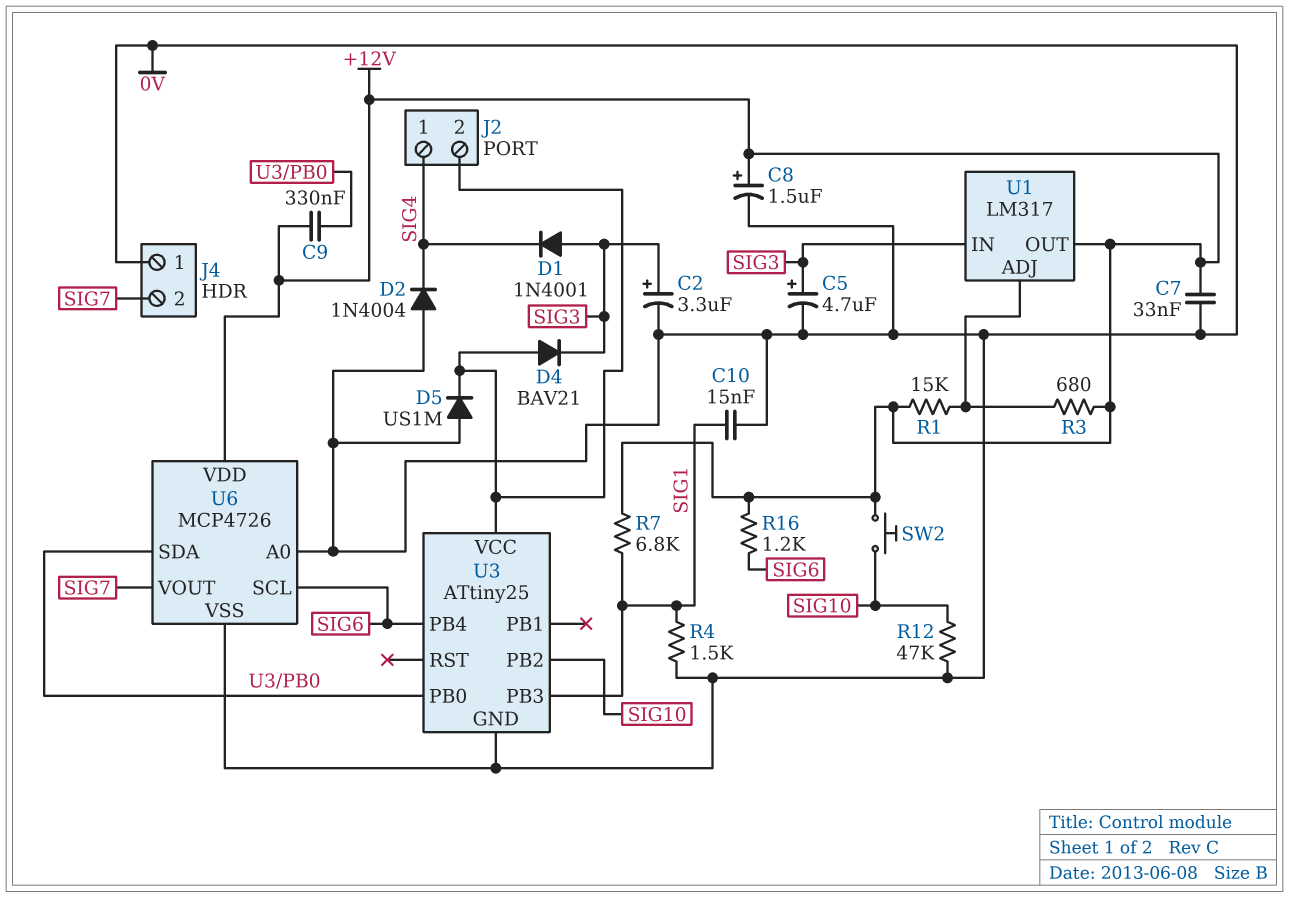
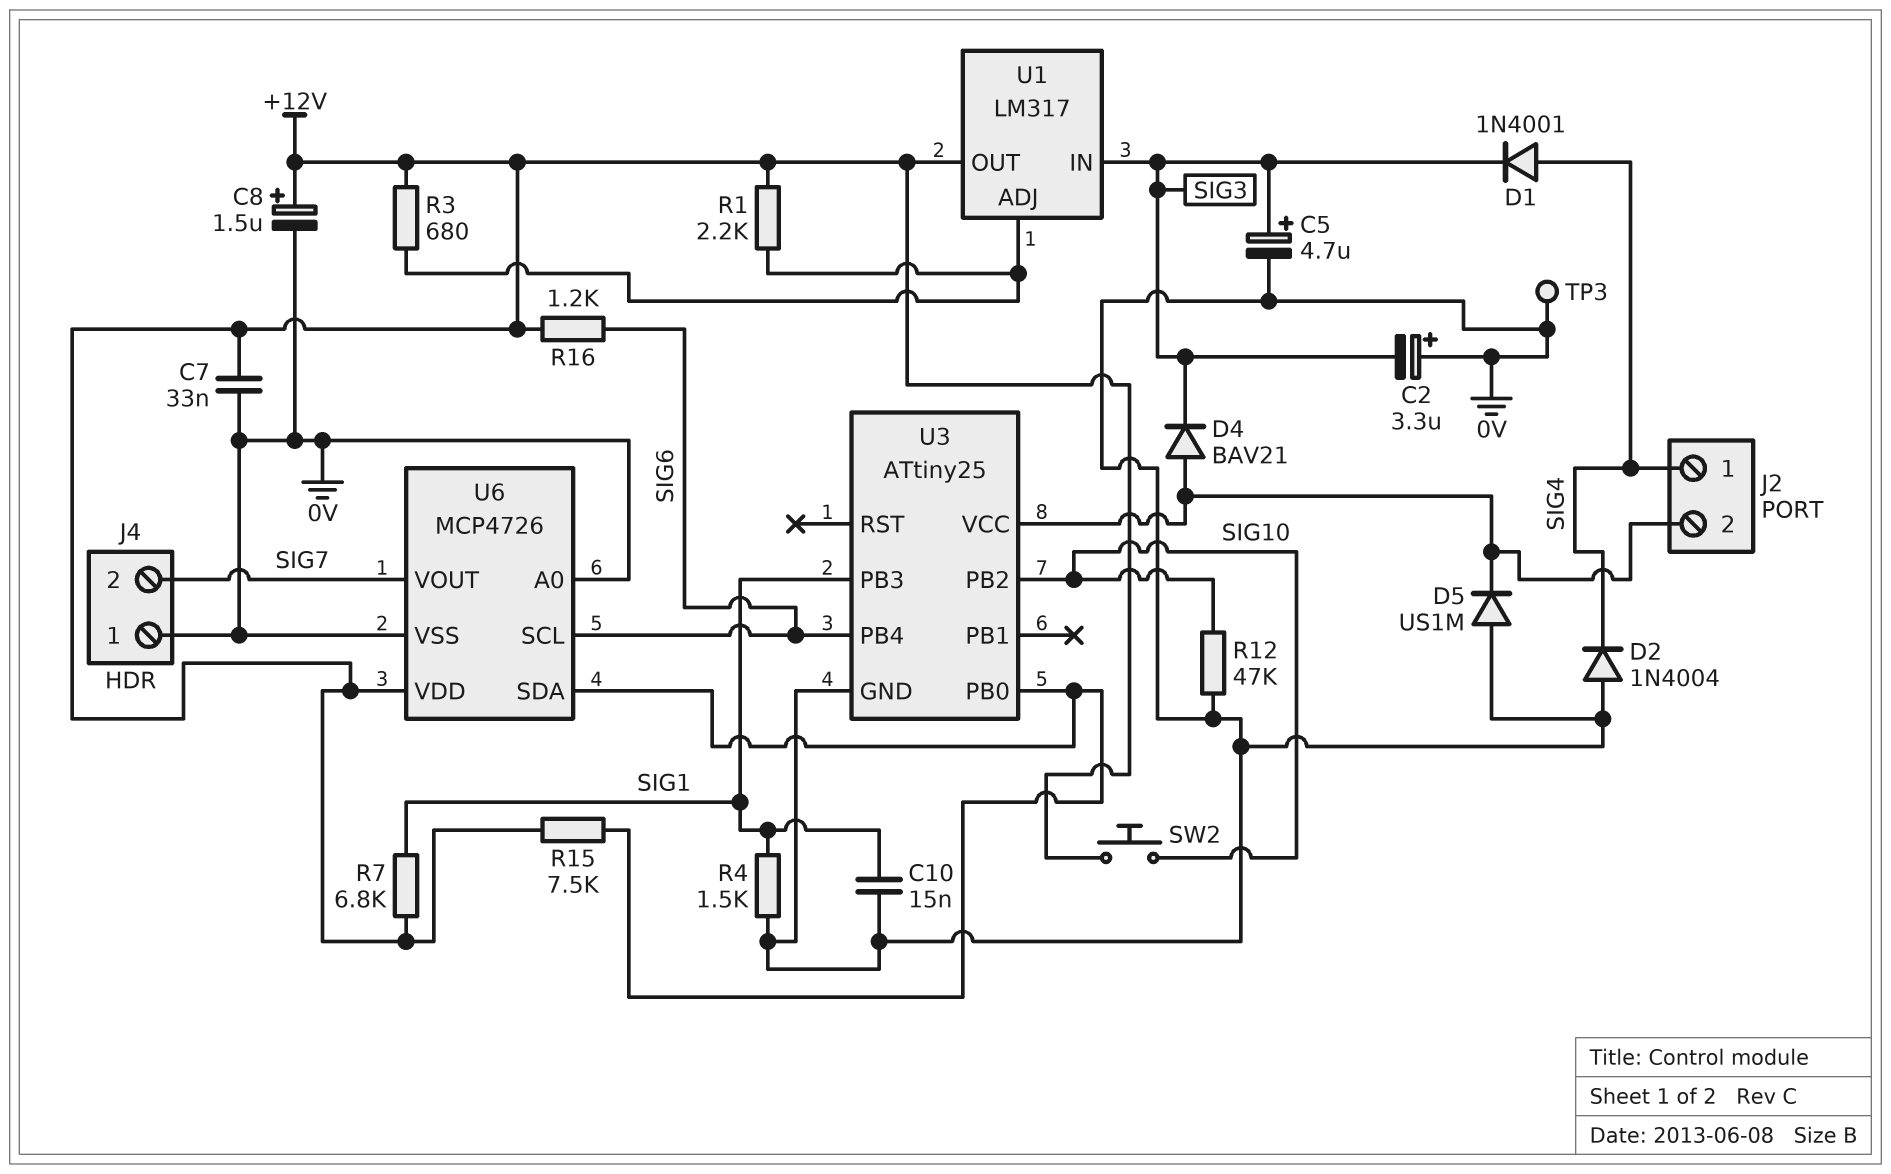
C2: 3.3uF (plus SIG3, minus 0V) -> 3.3uF (plus 0V, minus SIG3)
C9: 330nF (+12V, U3/PB0) -> none
D1: diode 1N4001 (A SIG3, K SIG4) -> diode 1N4001 (A SIG4, K SIG3)
R1: 15k (+12V, U1/ADJ) -> 2.2k (+12V, U1/ADJ)
R15: none -> 7.5k (+12V, U3/PB0)
TP3: none -> test point (0V)

